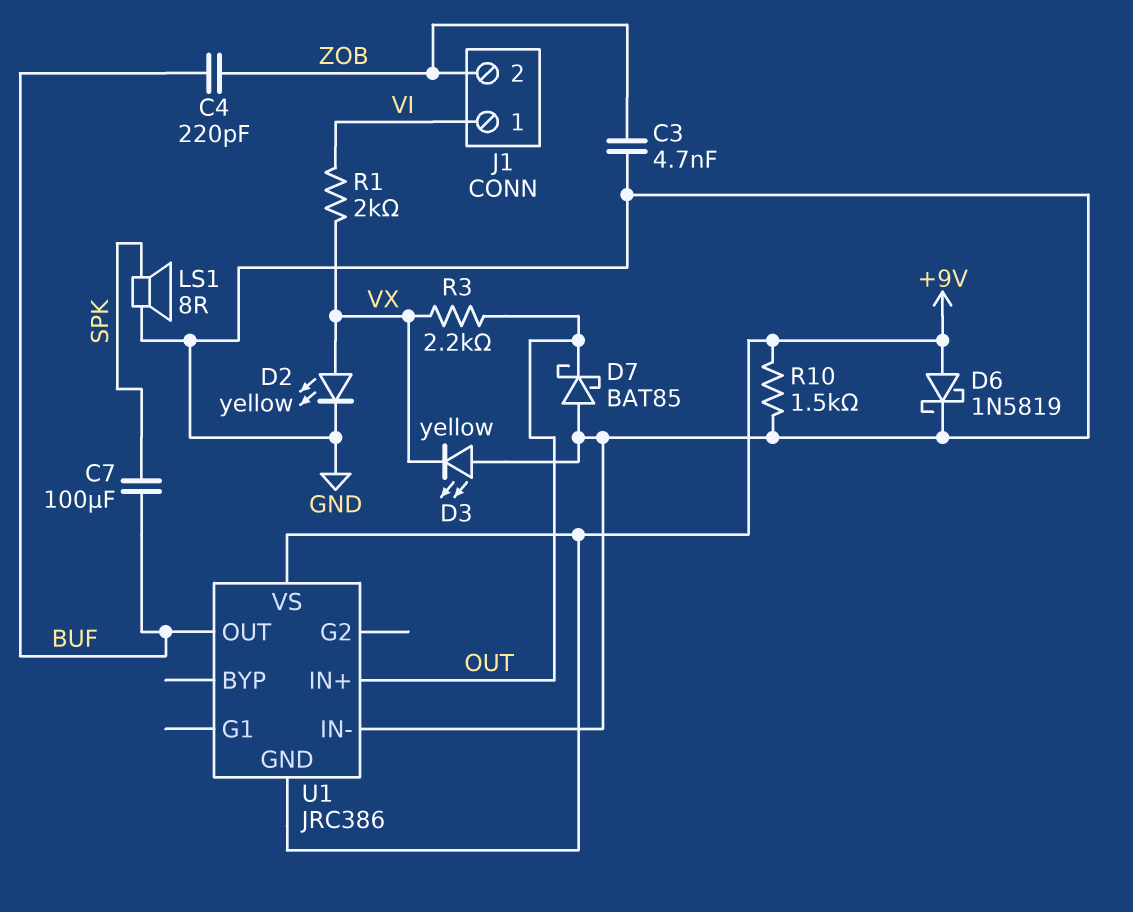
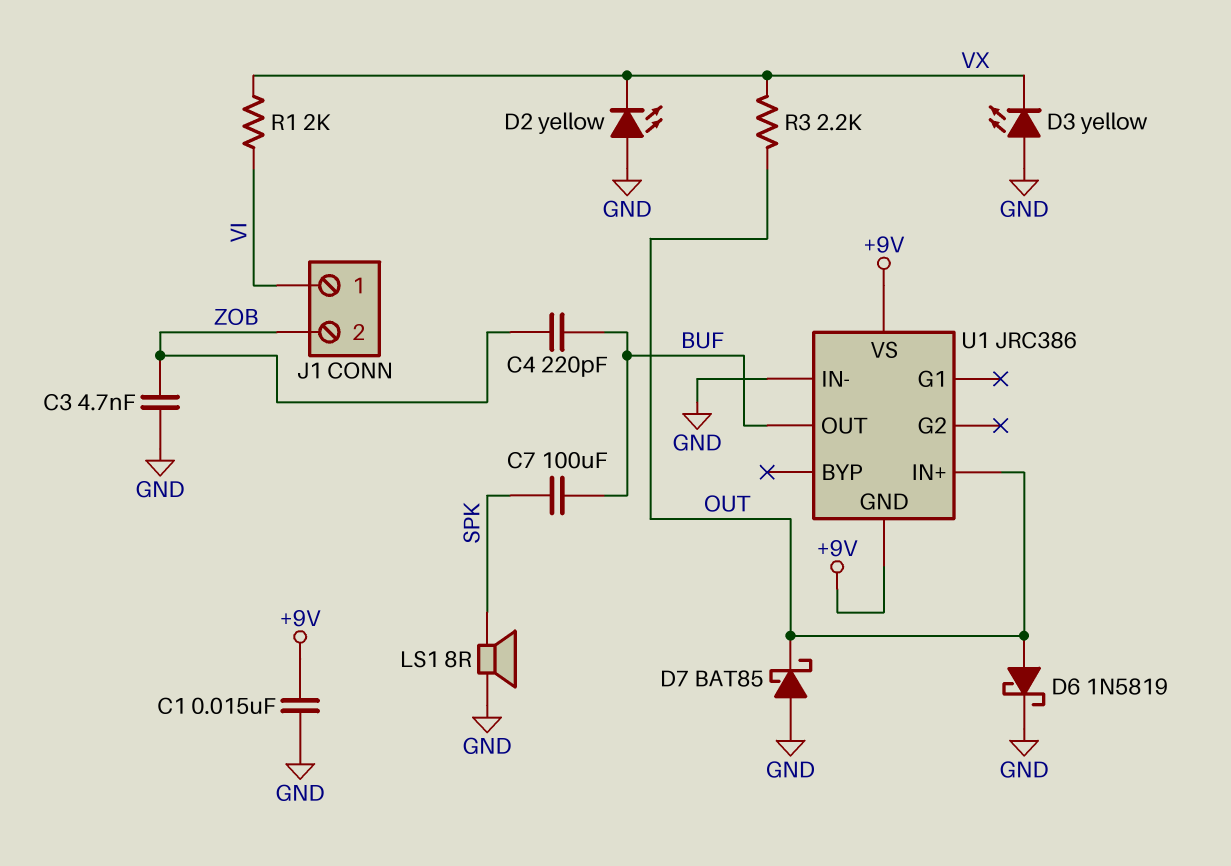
C1: none -> 15nF (+9V, GND)
D2: LED yellow (A VX, K GND) -> LED yellow (A GND, K VX)
D6: schottky 1N5819 (A +9V, K GND) -> schottky 1N5819 (A OUT, K GND)
R10: 1.5k (+9V, GND) -> none

